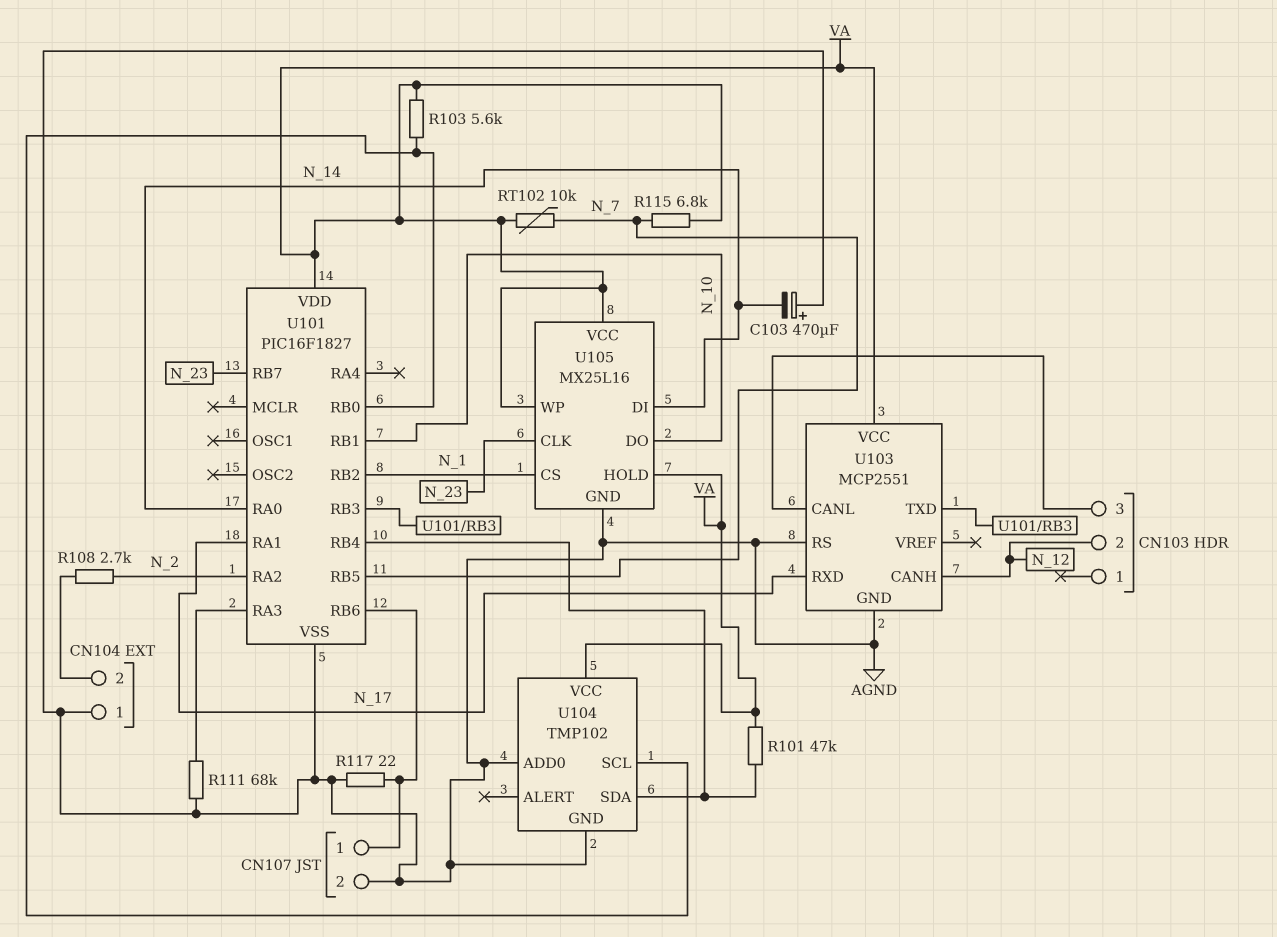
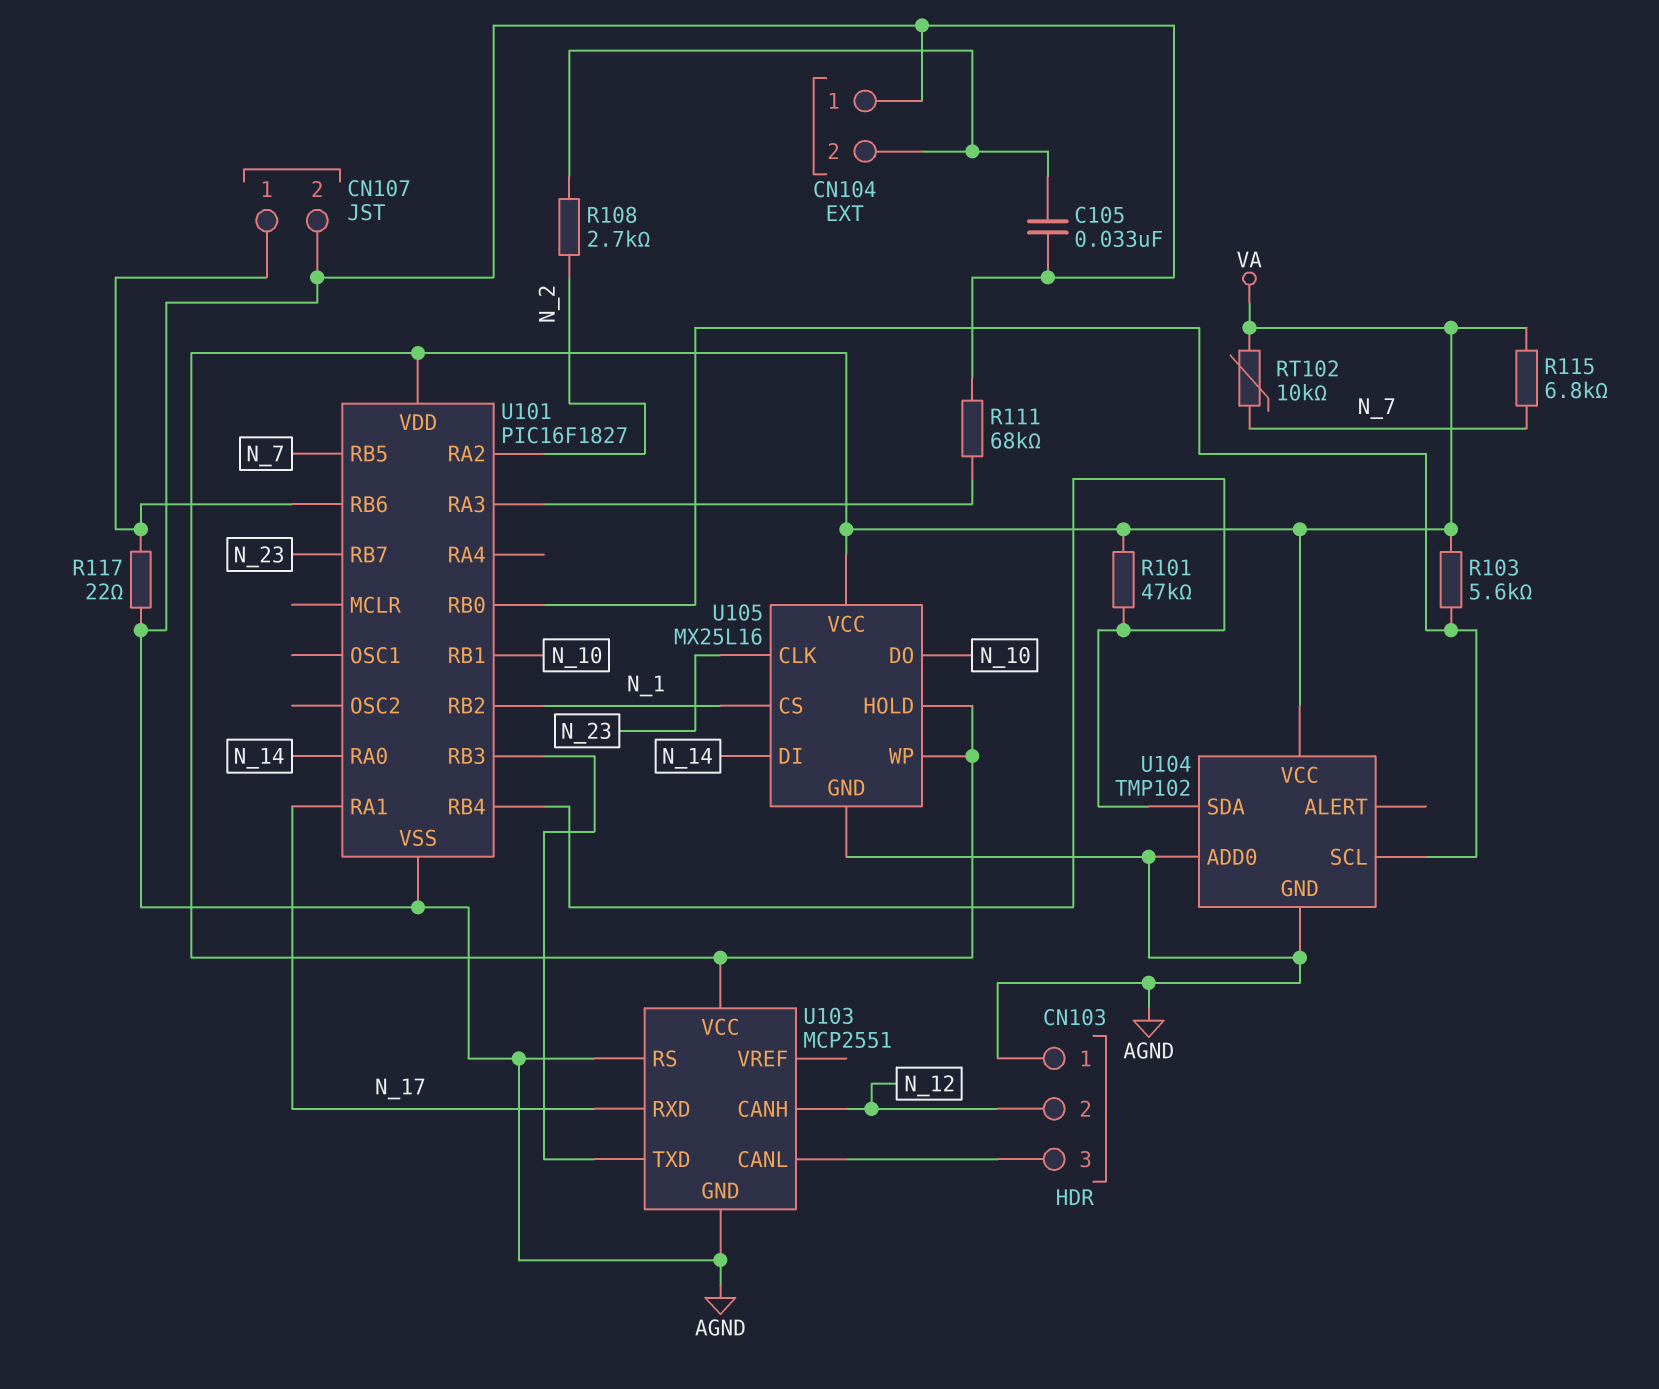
C103: 470uF (plus AGND, minus N_14) -> none
C105: none -> 33nF (AGND, CN104/2)
CN103 pin 1: none -> AGND

